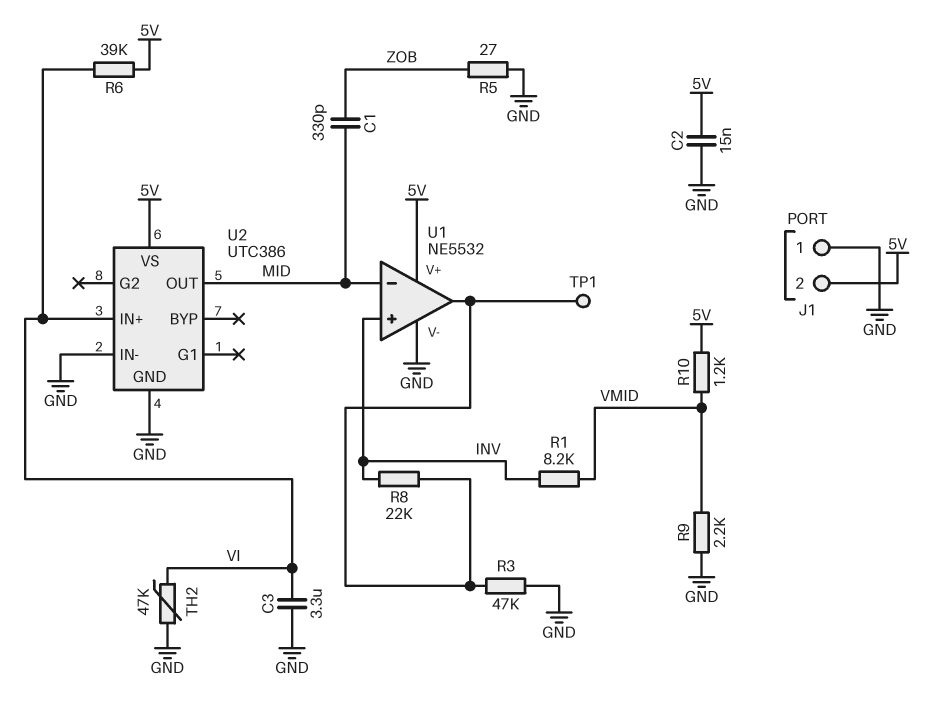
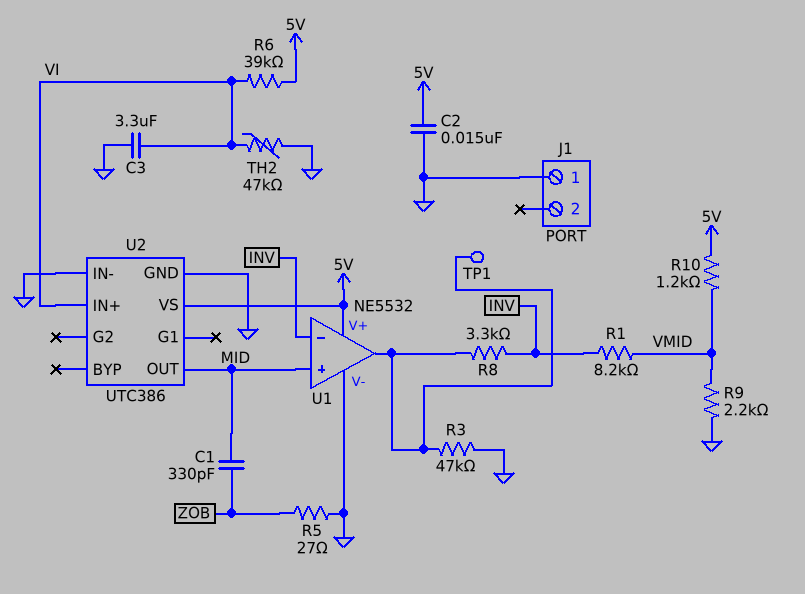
J1 pin 2: 5V -> none
R8: 22k (INV, U1/out) -> 3.3k (INV, U1/out)
U1 pin in+: INV -> MID
U1 pin in-: MID -> INV

